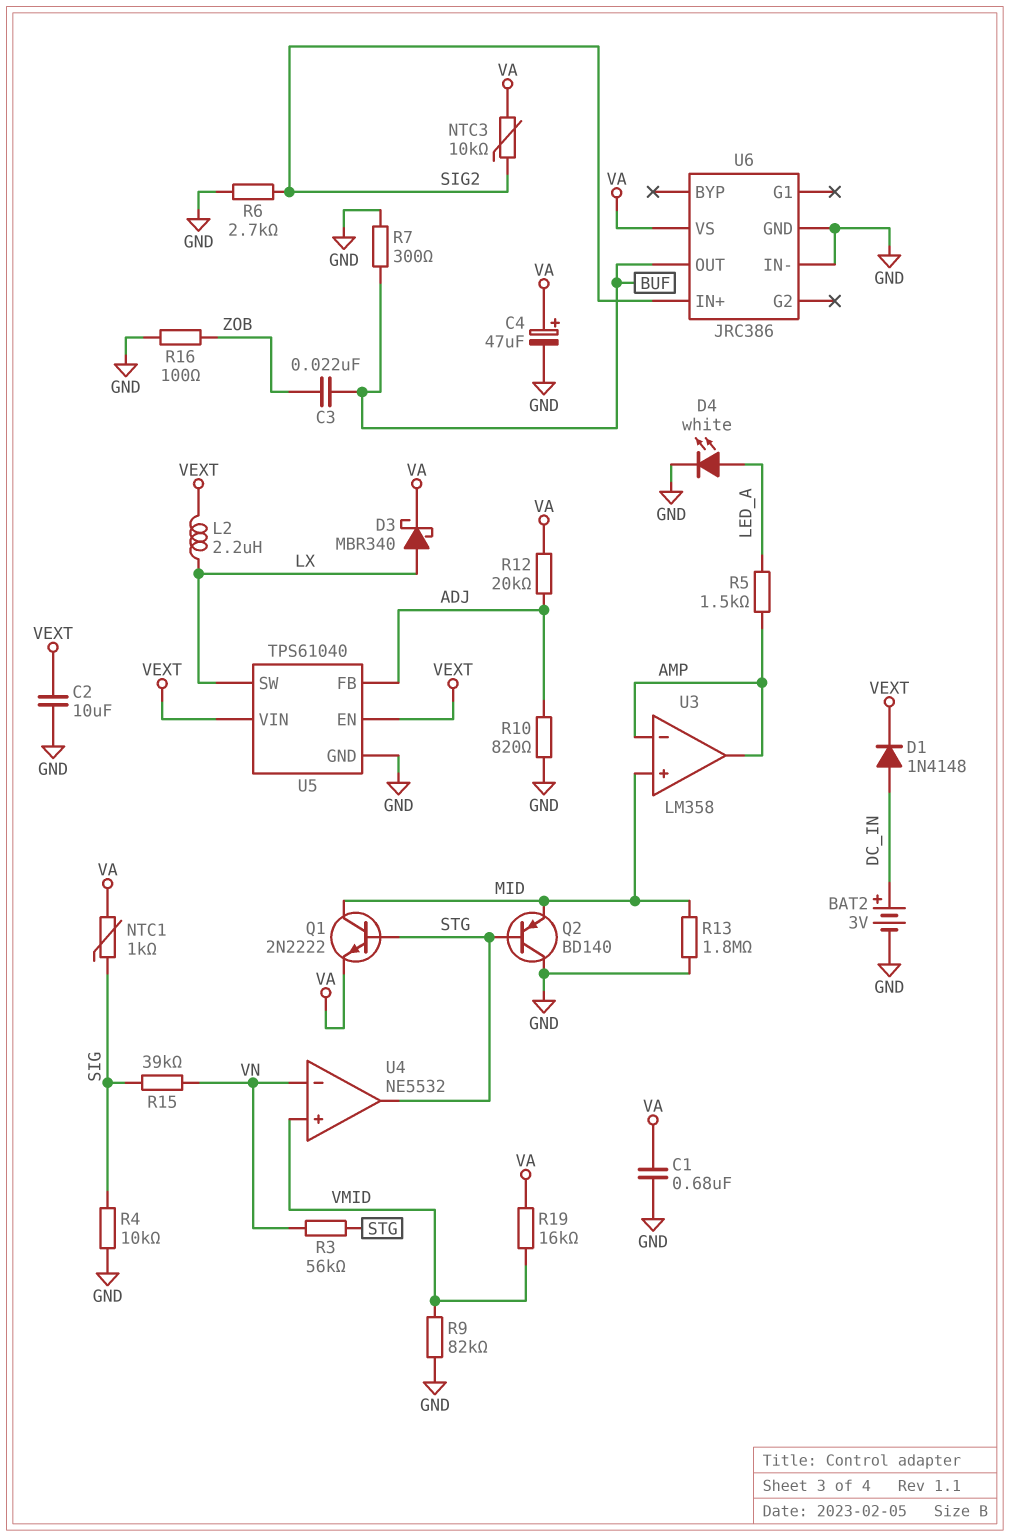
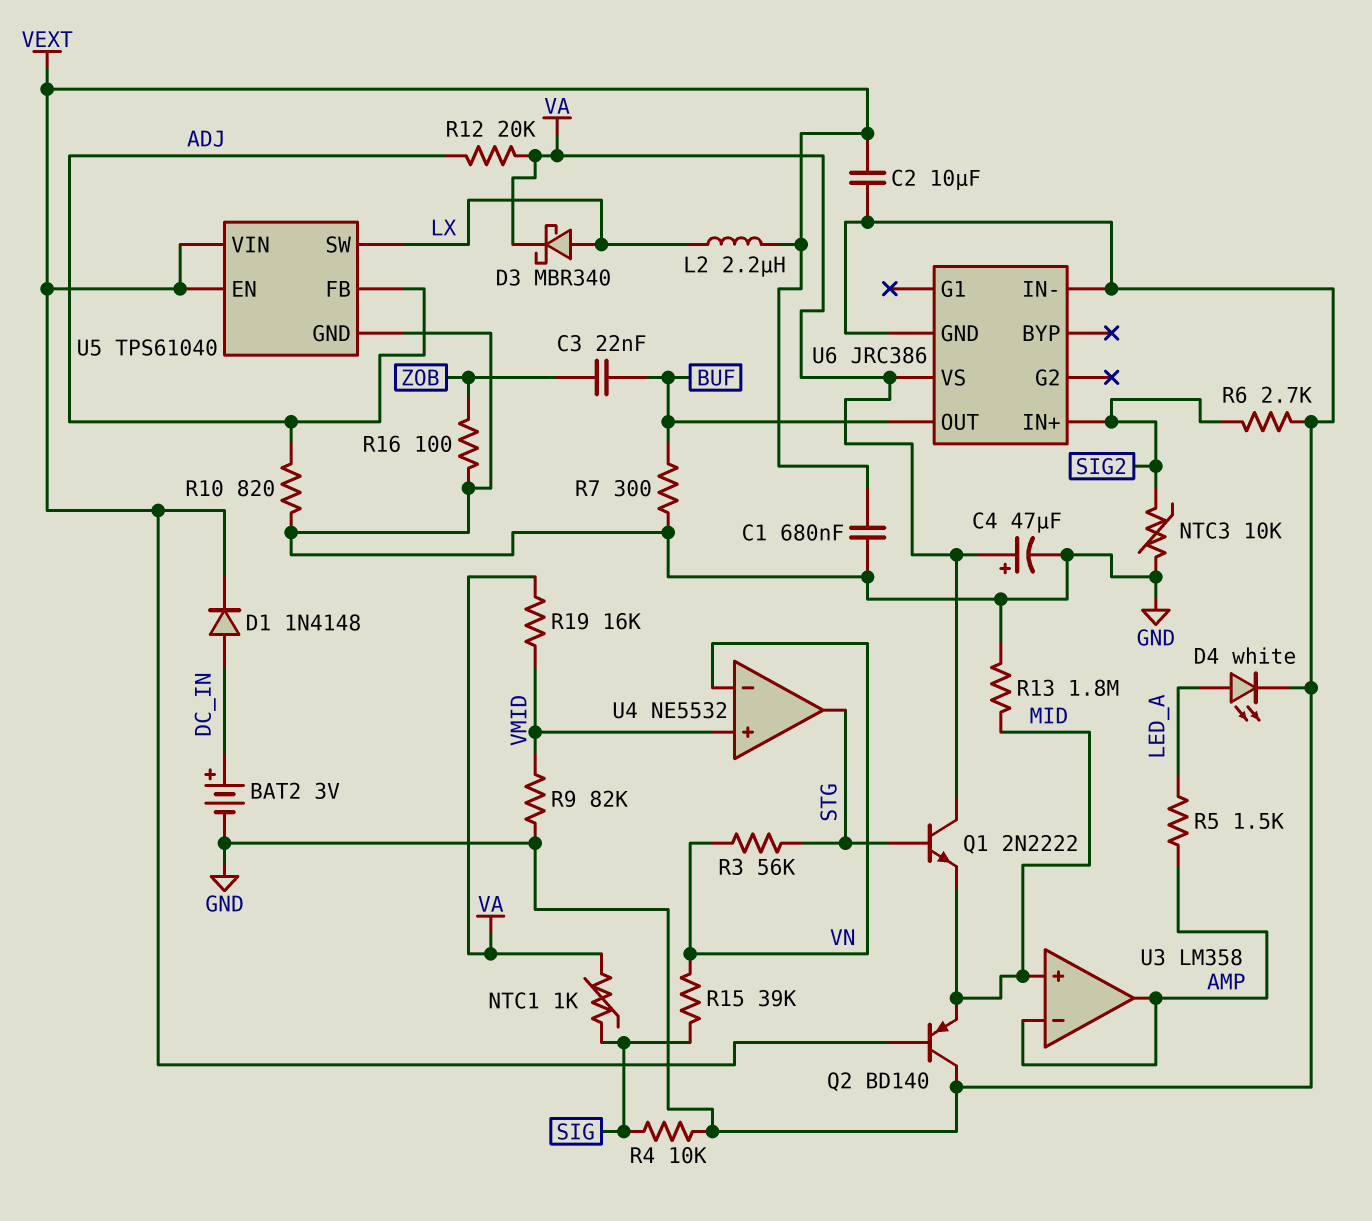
C1: 680nF (GND, VA) -> 680nF (GND, VEXT)
NTC3: 10k (SIG2, VA) -> 10k (GND, SIG2)
Q1: NPN 2N2222 (B STG, C MID, E VA) -> NPN 2N2222 (B STG, C VA, E MID)
Q2: PNP BD140 (B STG, C GND, E MID) -> PNP BD140 (B VEXT, C GND, E MID)

